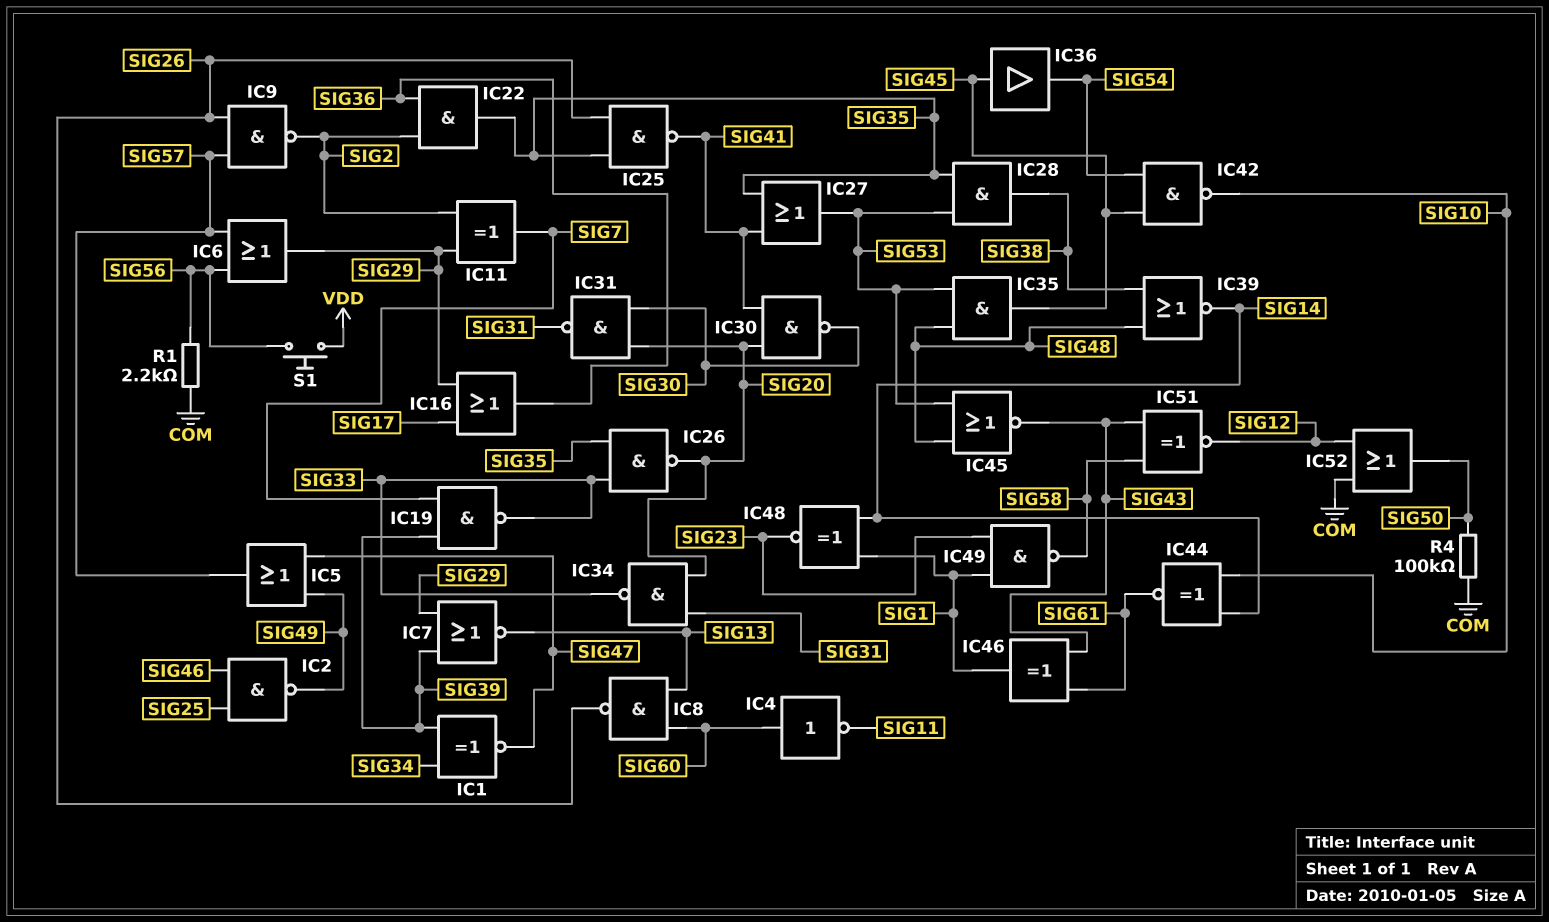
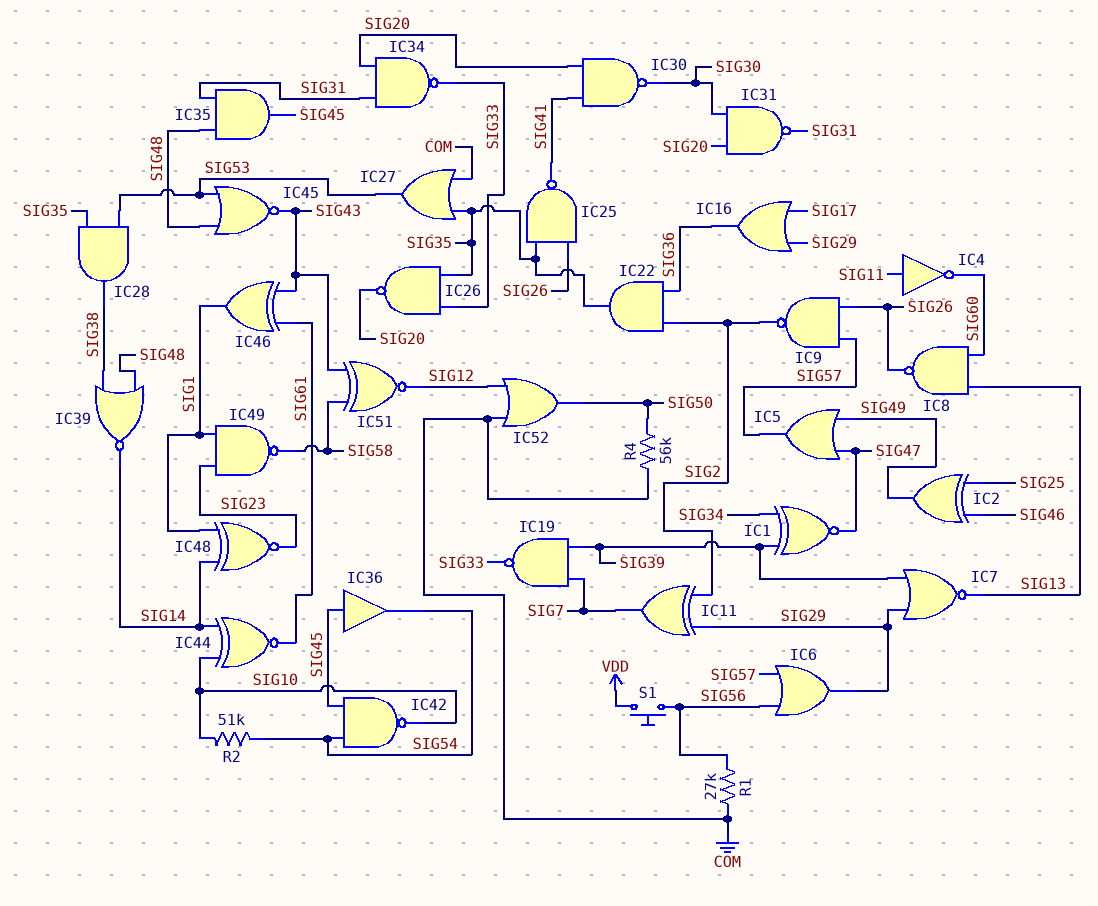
IC2: NAND (in SIG25, in SIG46, out SIG49) -> XOR (in SIG25, in SIG46, out SIG49)
IC4: NOT (in SIG60, out SIG11) -> NOT (in SIG11, out SIG60)
IC27: OR (in SIG35, in SIG41, out SIG53) -> OR (in COM, in SIG35, out SIG53)
IC35: AND (in SIG48, in SIG53, out SIG45) -> AND (in SIG31, in SIG48, out SIG45)
R1: 2.2k (COM, SIG56) -> 27k (COM, SIG56)
R2: none -> 51k (SIG10, SIG54)
R4: 100k (COM, SIG50) -> 56k (COM, SIG50)

